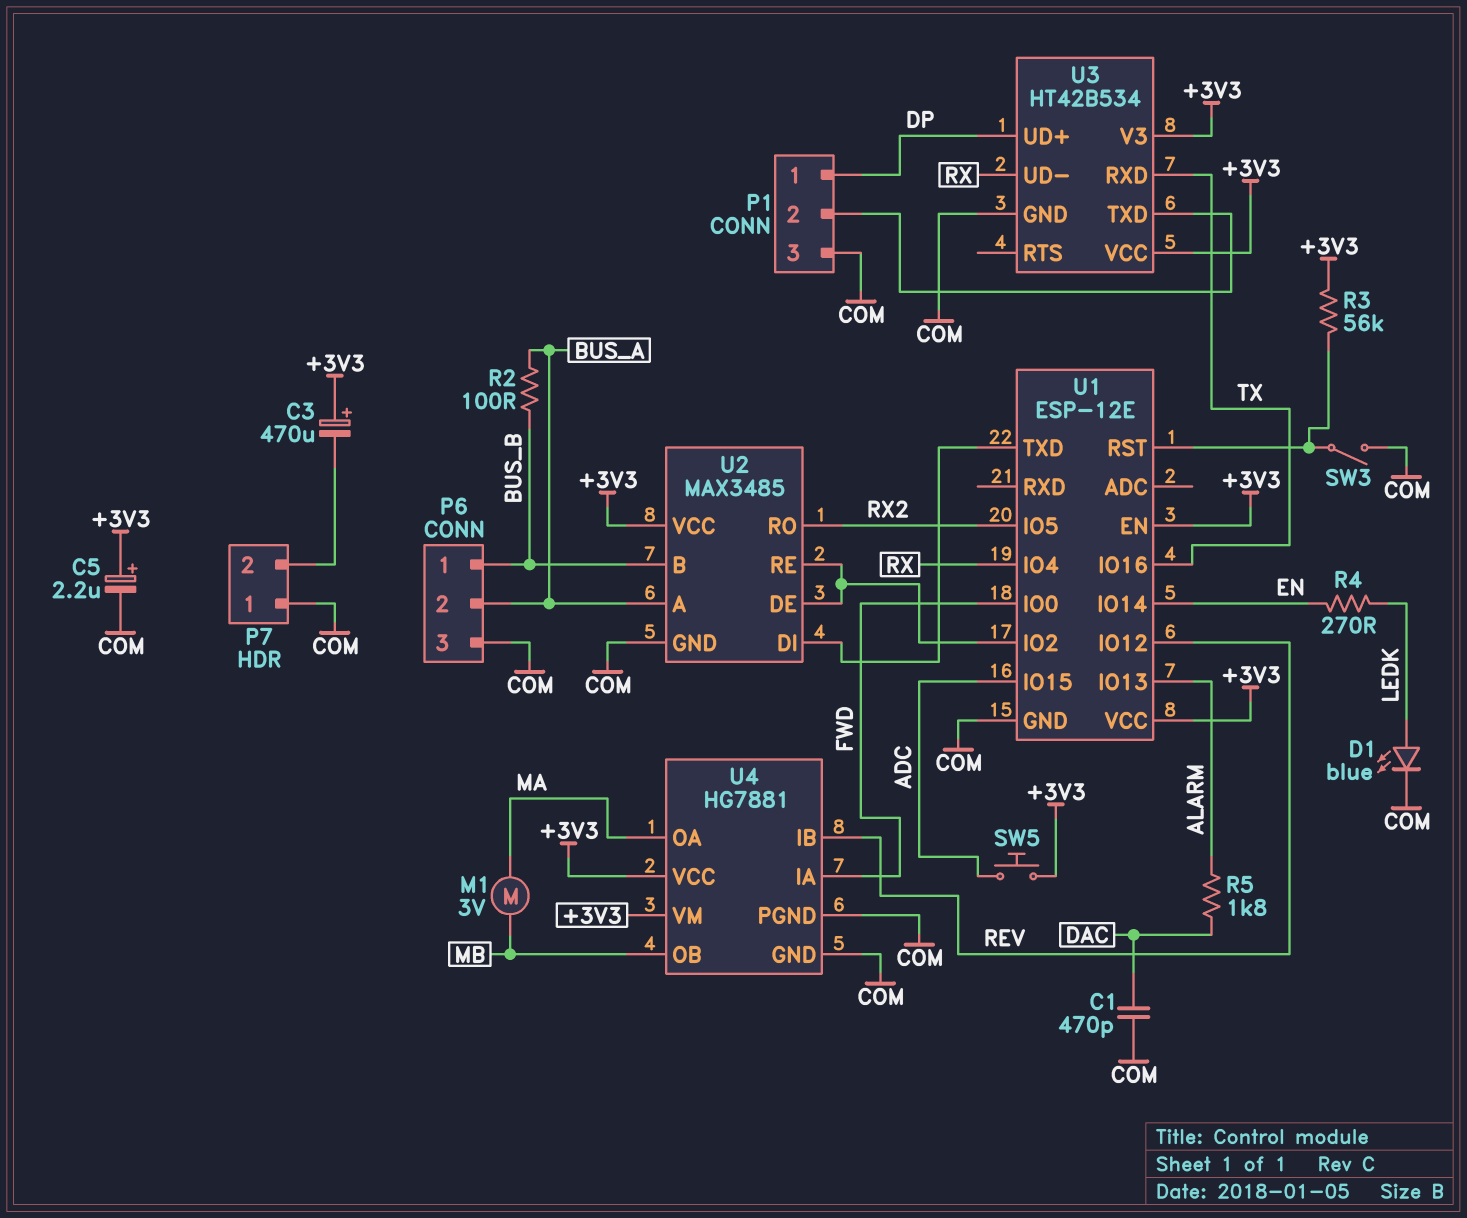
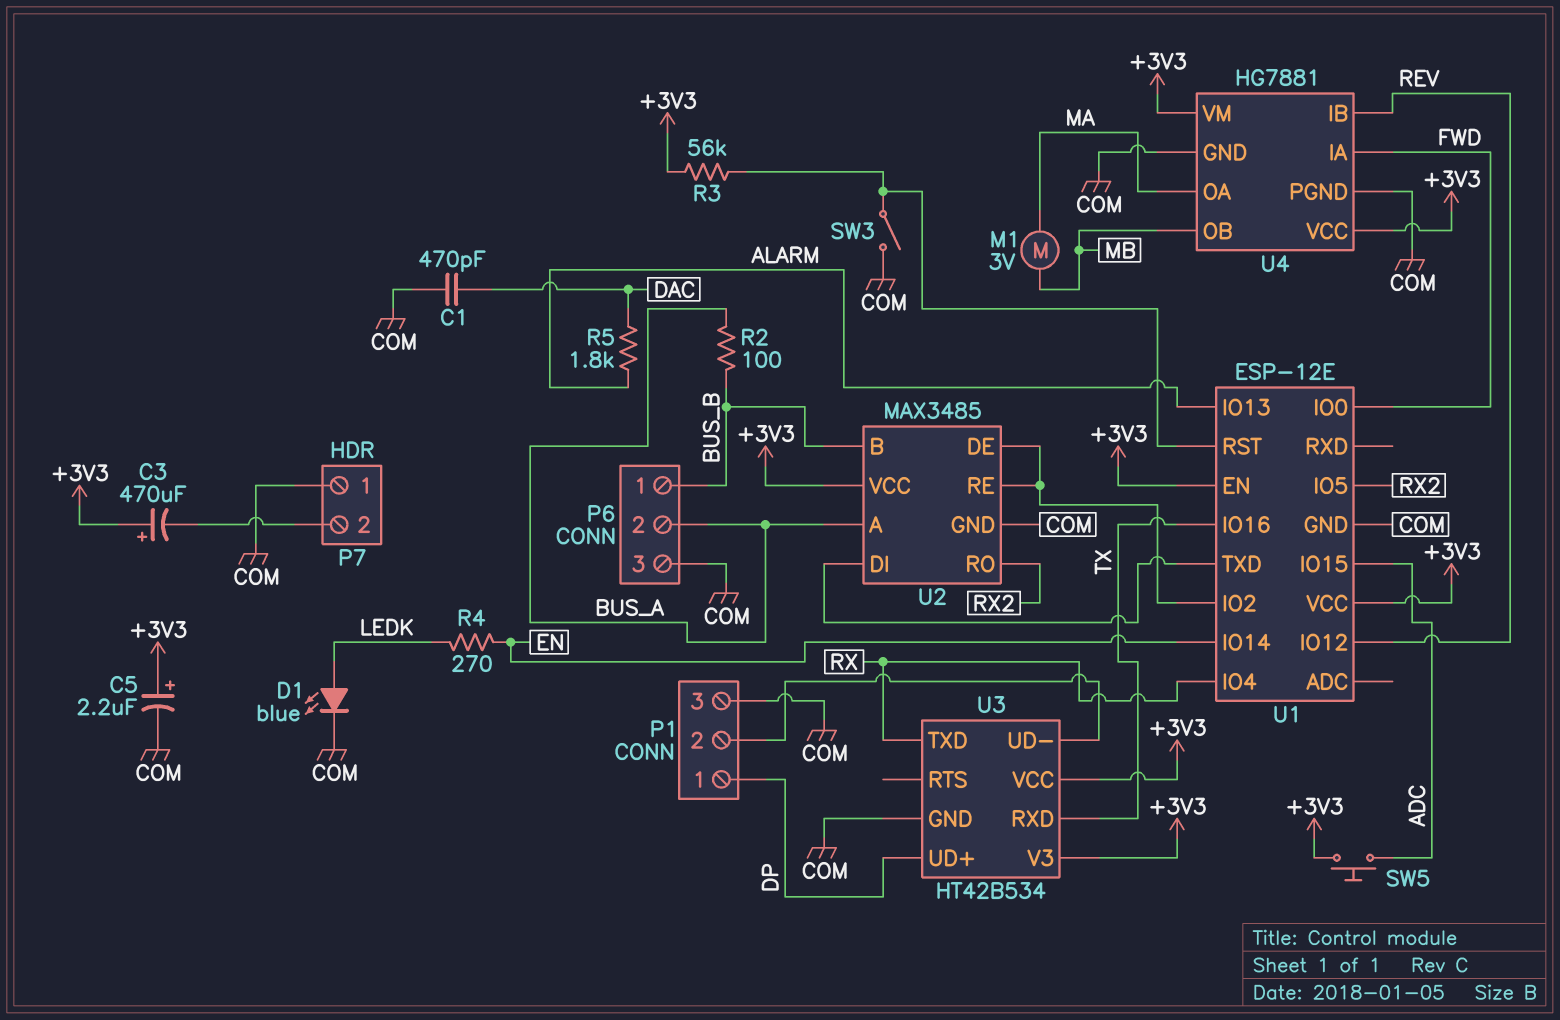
U3 pin TXD: P1/2 -> RX
U3 pin UD-: RX -> P1/2

